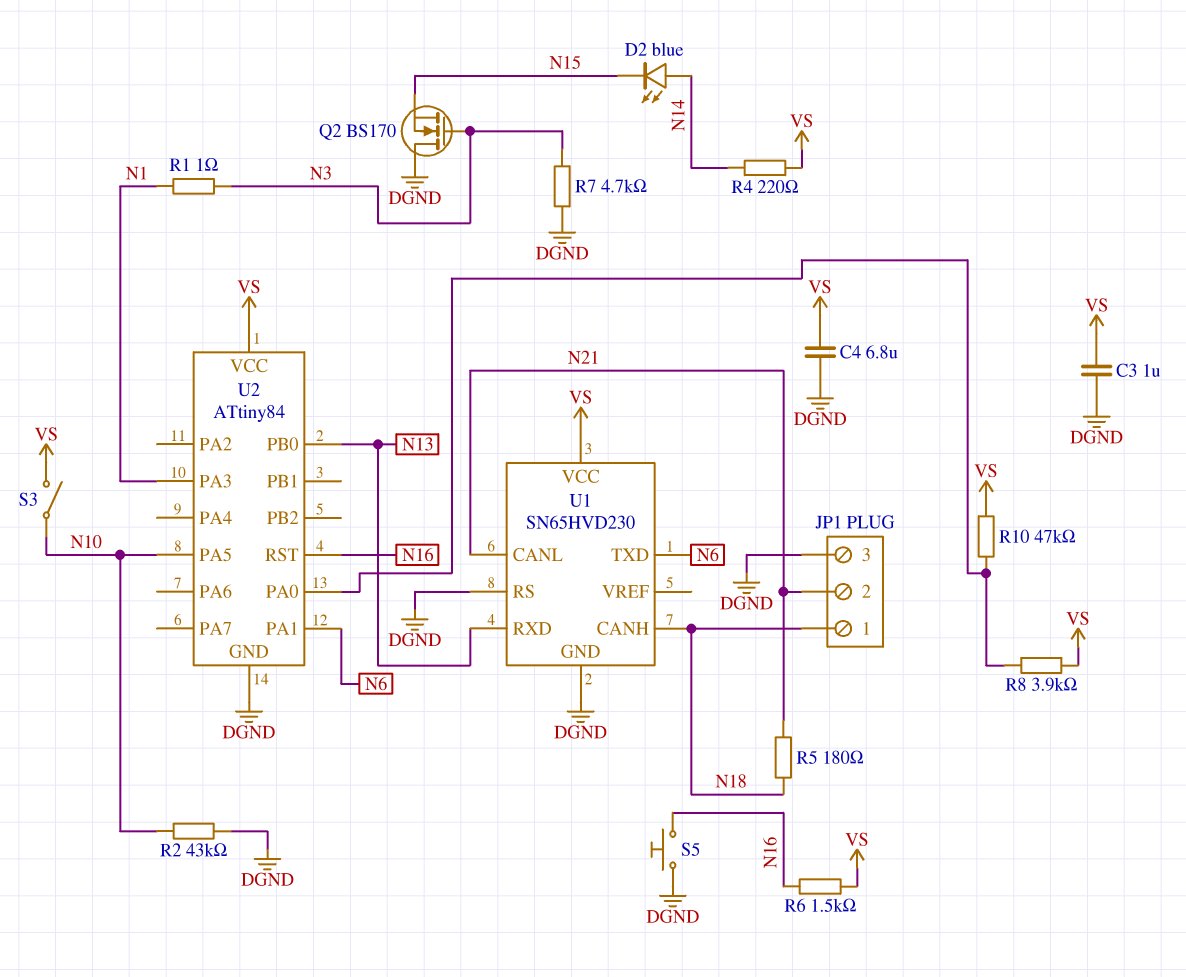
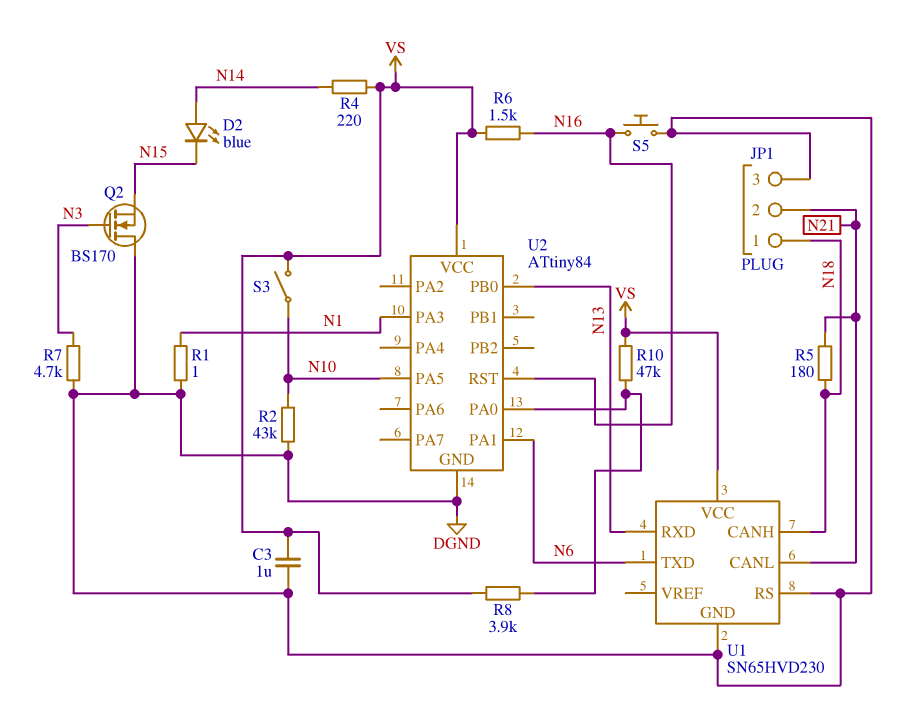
C4: 6.8uF (DGND, VS) -> none
R1: 1 (N1, N3) -> 1 (DGND, N1)

